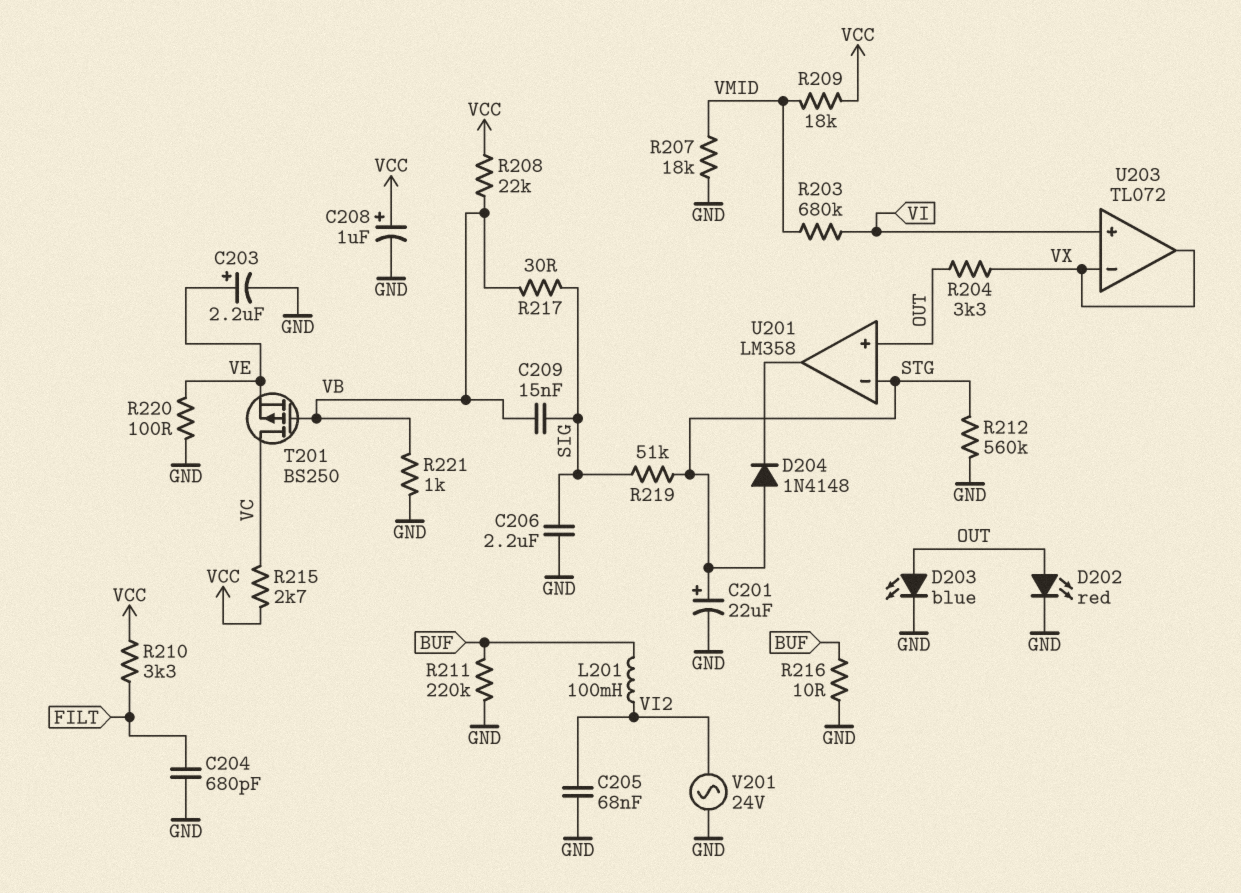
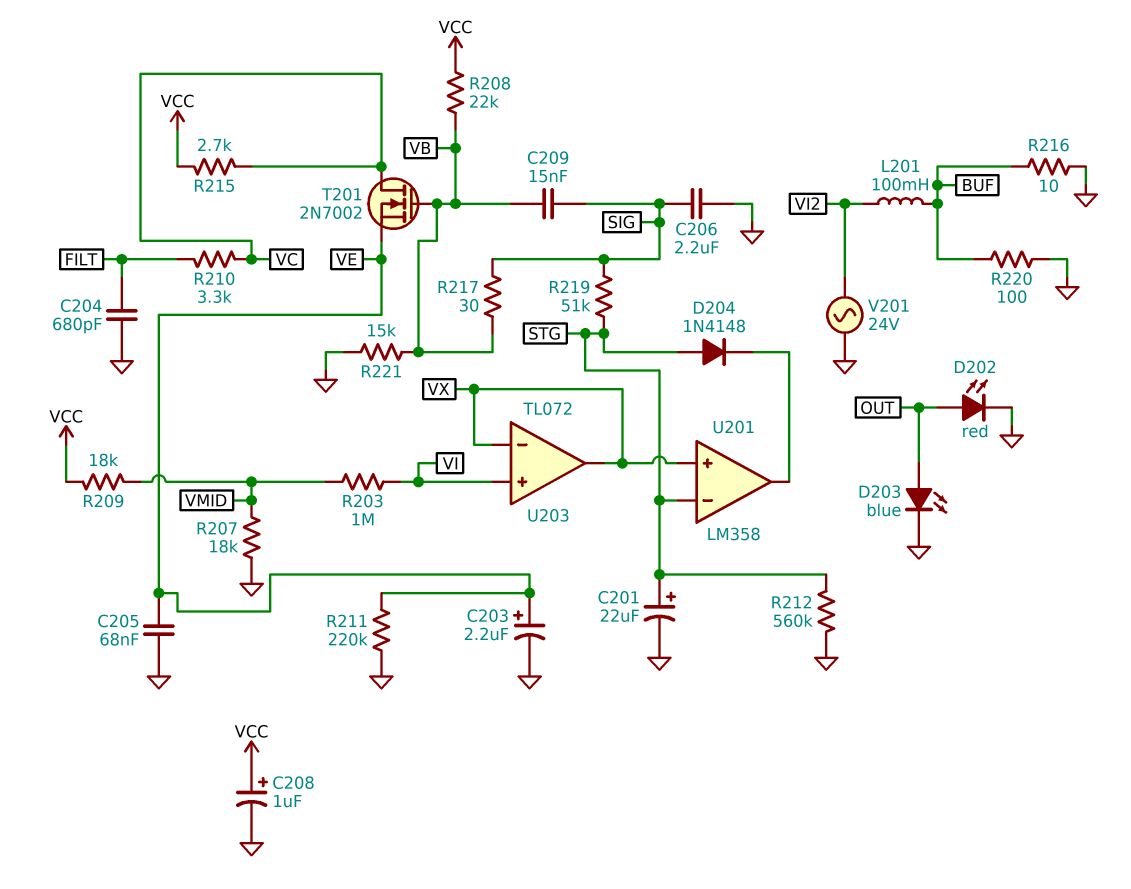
C205: 68nF (GND, VI2) -> 68nF (GND, VE)
R203: 680k (VI, VMID) -> 1M (VI, VMID)
R204: 3.3k (OUT, VX) -> none
R210: 3.3k (FILT, VCC) -> 3.3k (FILT, VC)
R211: 220k (BUF, GND) -> 220k (GND, VE)
R220: 100 (GND, VE) -> 100 (BUF, GND)
R221: 1k (GND, VB) -> 15k (GND, VB)
T201: PMOS BS250 (G VB, D VC, S VE) -> NMOS 2N7002 (G VB, D VC, S VE)
U201 pin in+: OUT -> VX

